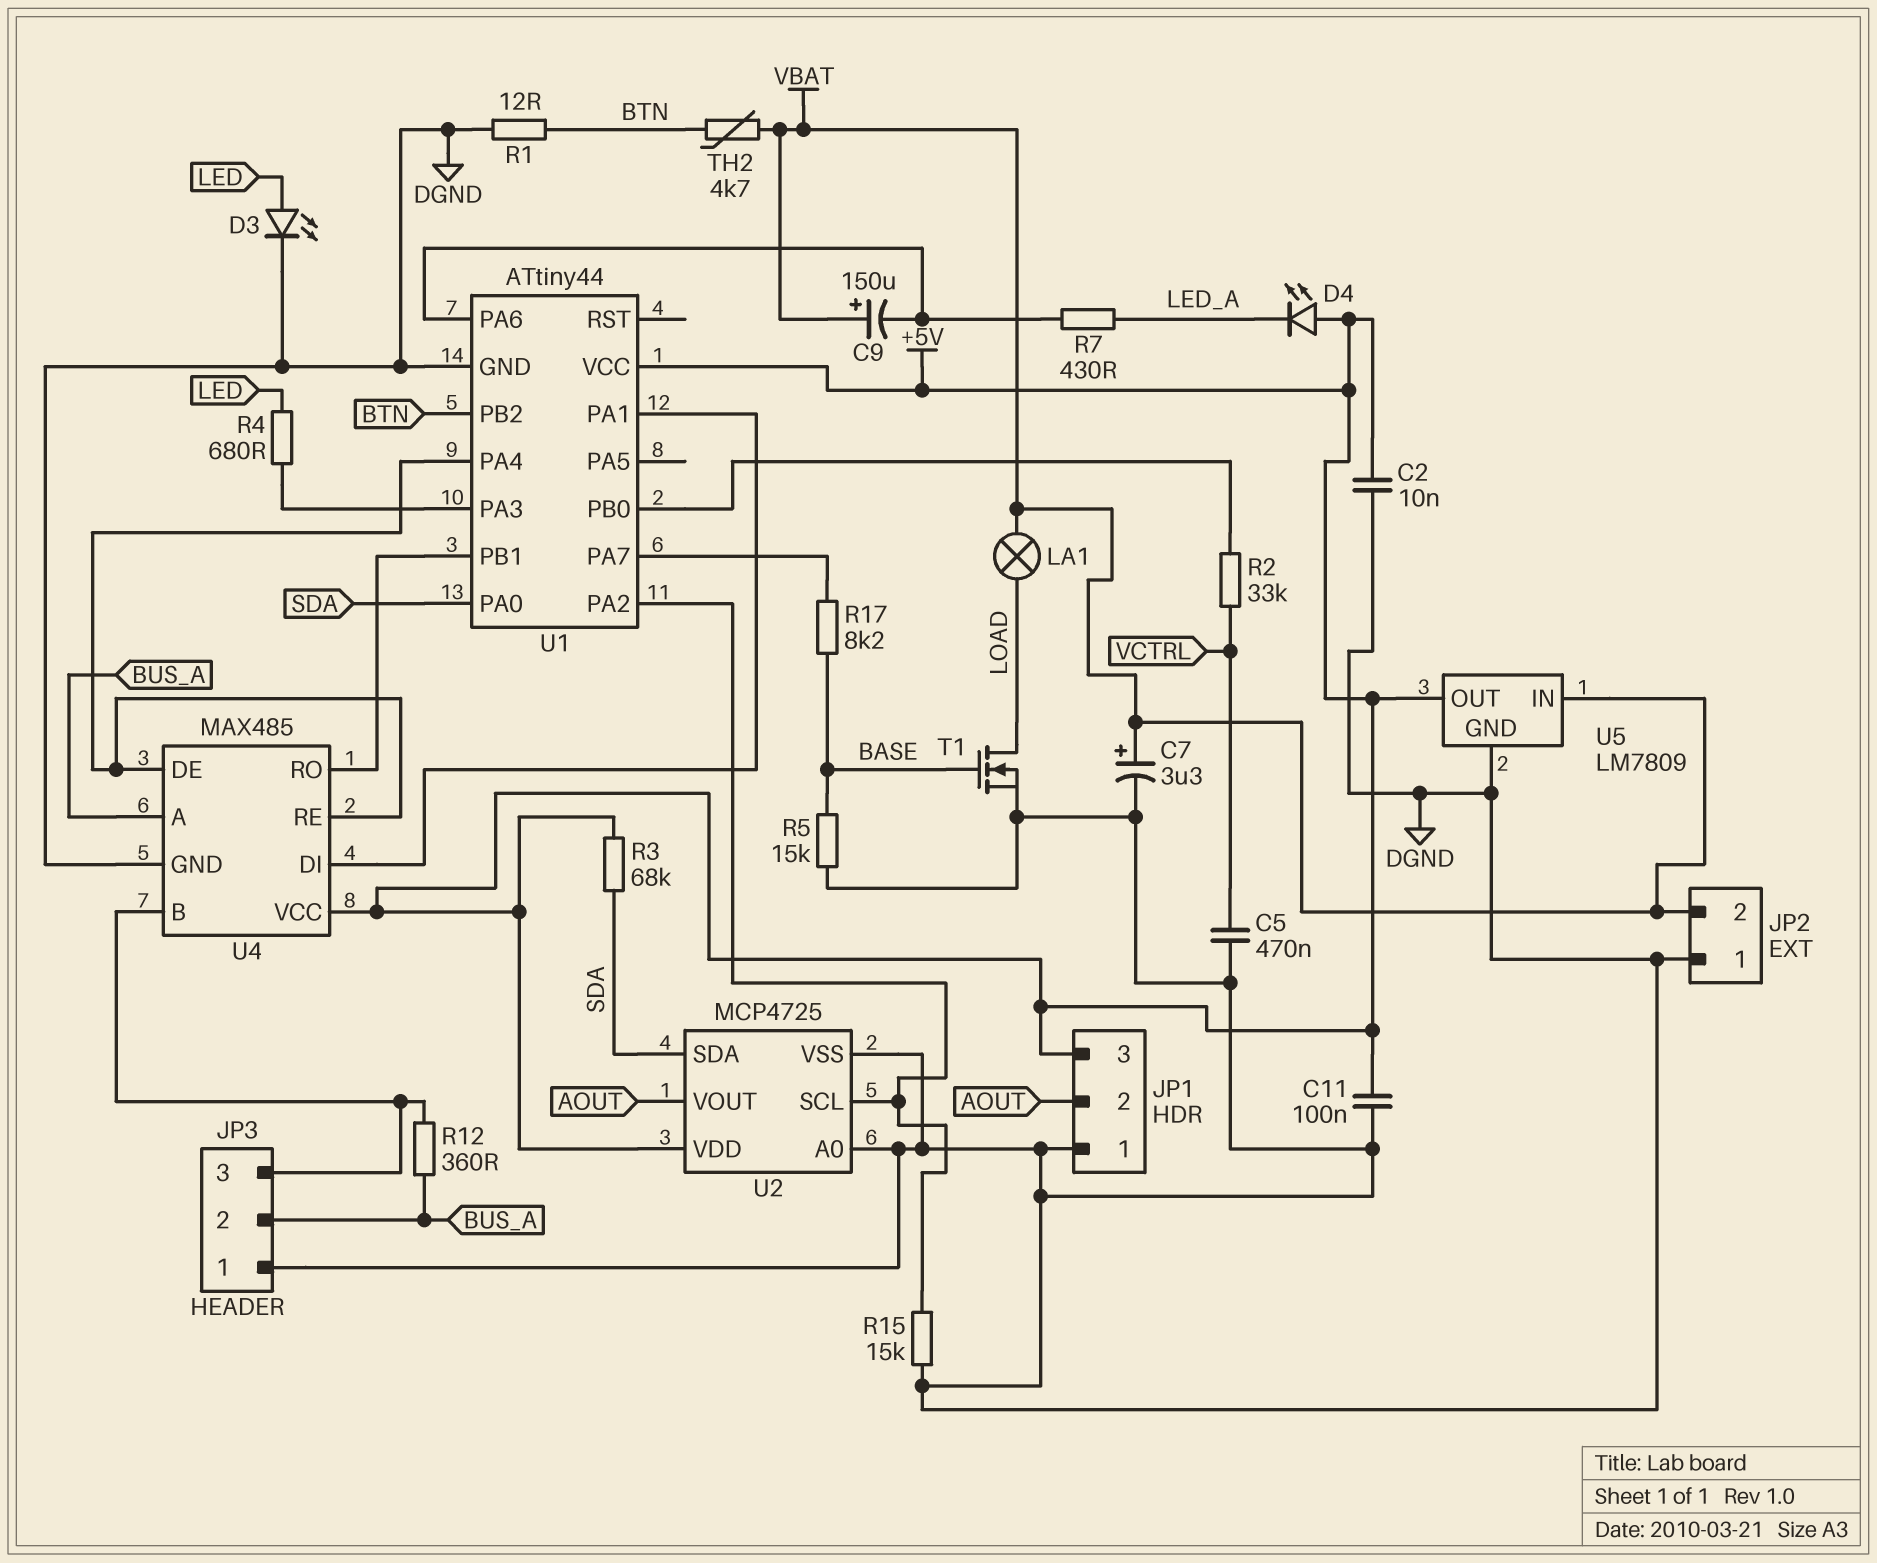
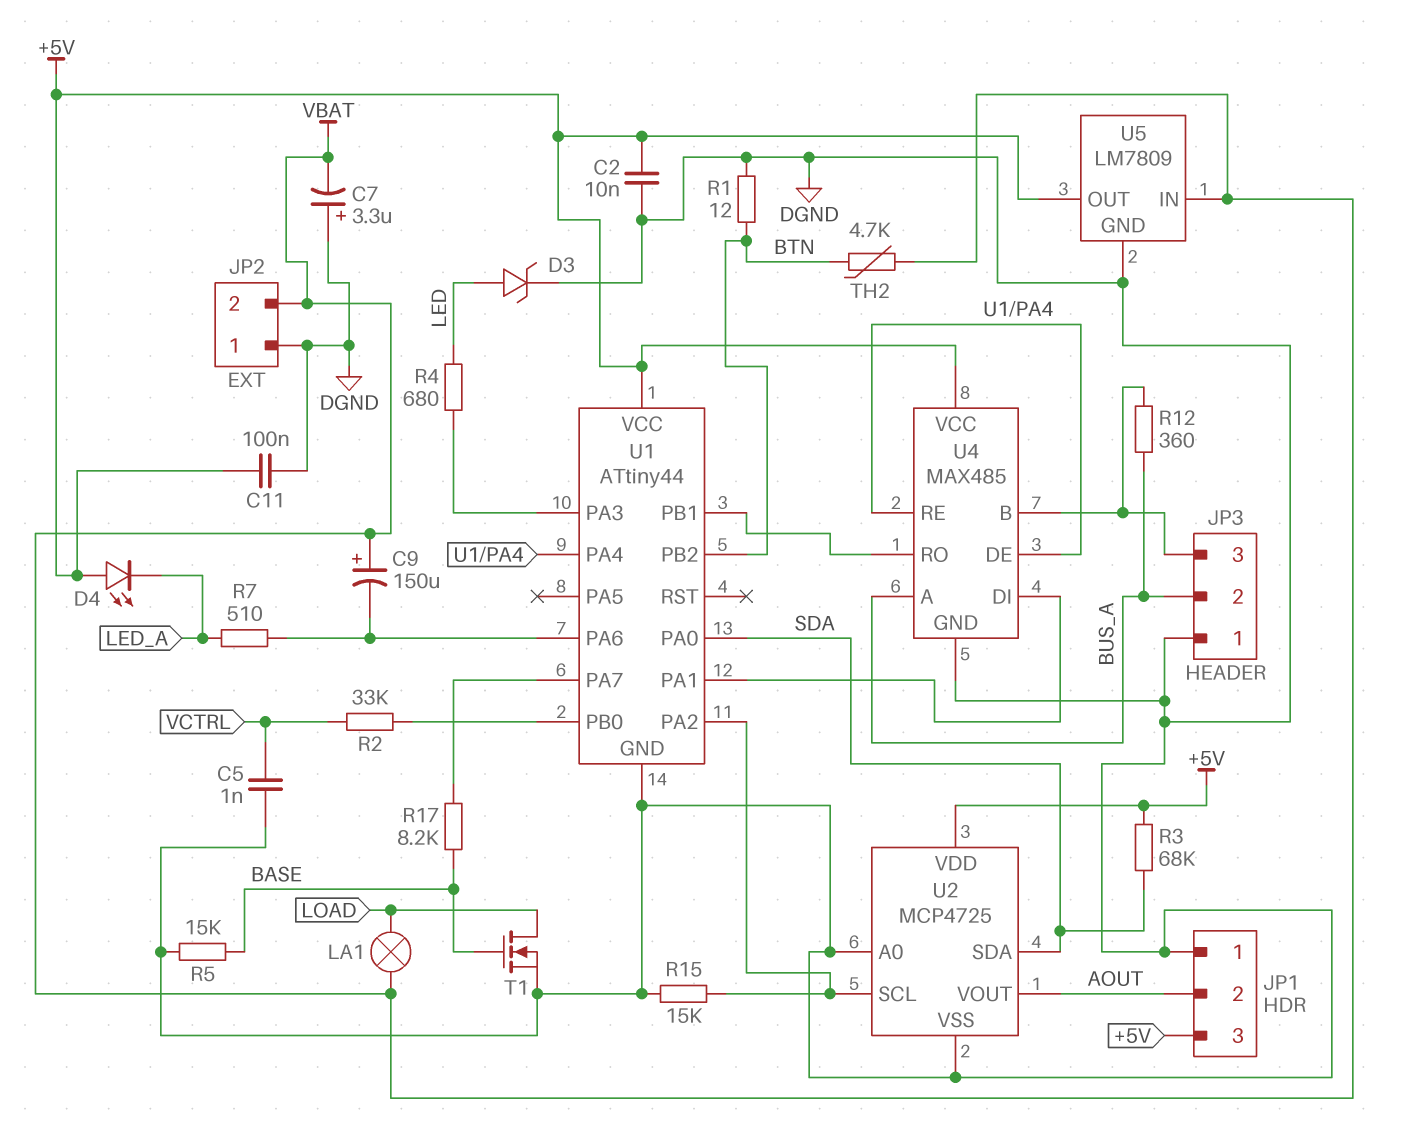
C5: 470nF (DGND, VCTRL) -> 1nF (DGND, VCTRL)
C7: 3.3uF (plus VBAT, minus DGND) -> 3.3uF (plus DGND, minus VBAT)
D3: LED (A LED, K DGND) -> zener (A LED, K DGND)
R7: 430 (LED_A, U1/PA6) -> 510 (LED_A, U1/PA6)

